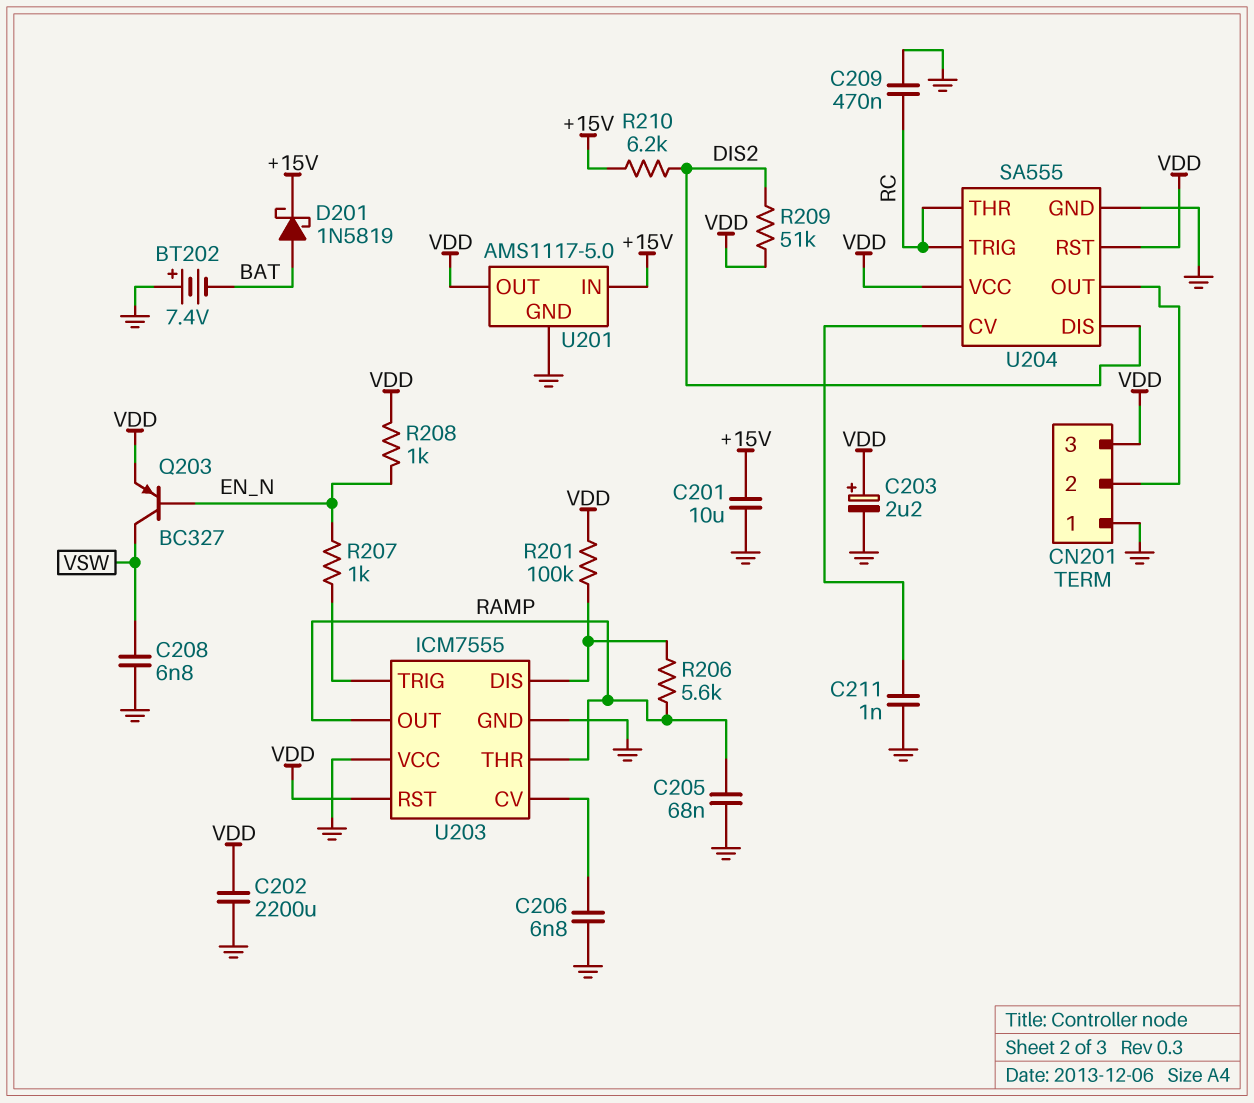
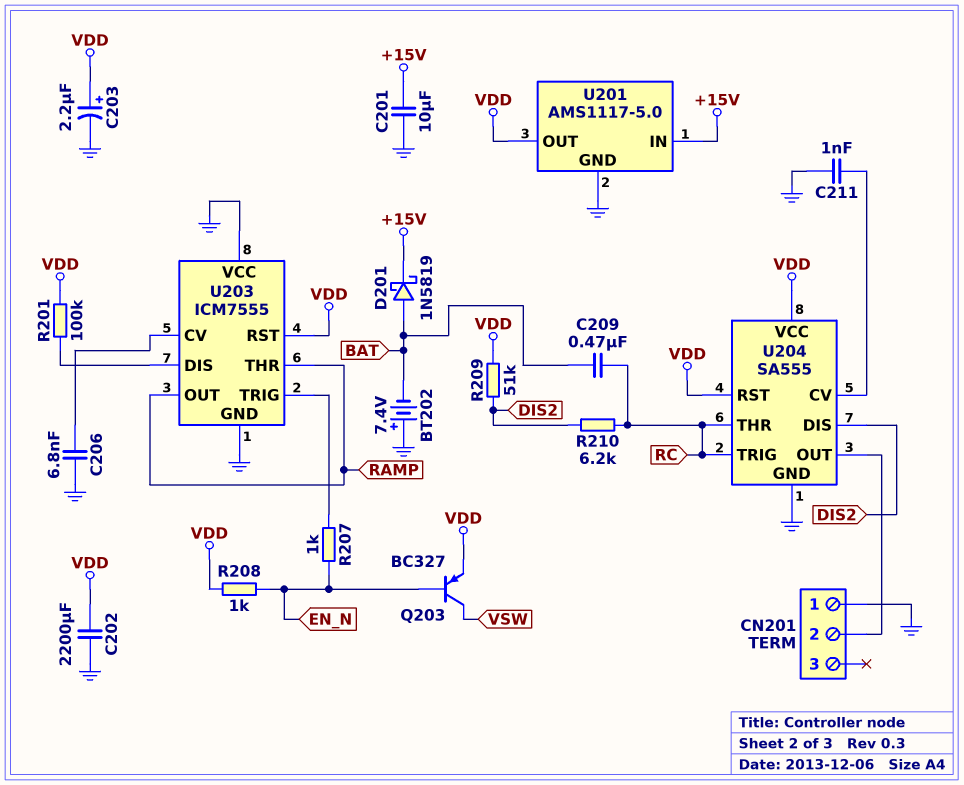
C205: 68nF (GND, RAMP) -> none
C208: 6.8nF (GND, VSW) -> none
C209: 470nF (GND, RC) -> 470nF (BAT, RC)
CN201 pin 3: VDD -> none
R206: 5.6k (RAMP, U203/DIS) -> none
R210: 6.2k (+15V, DIS2) -> 6.2k (DIS2, RC)

